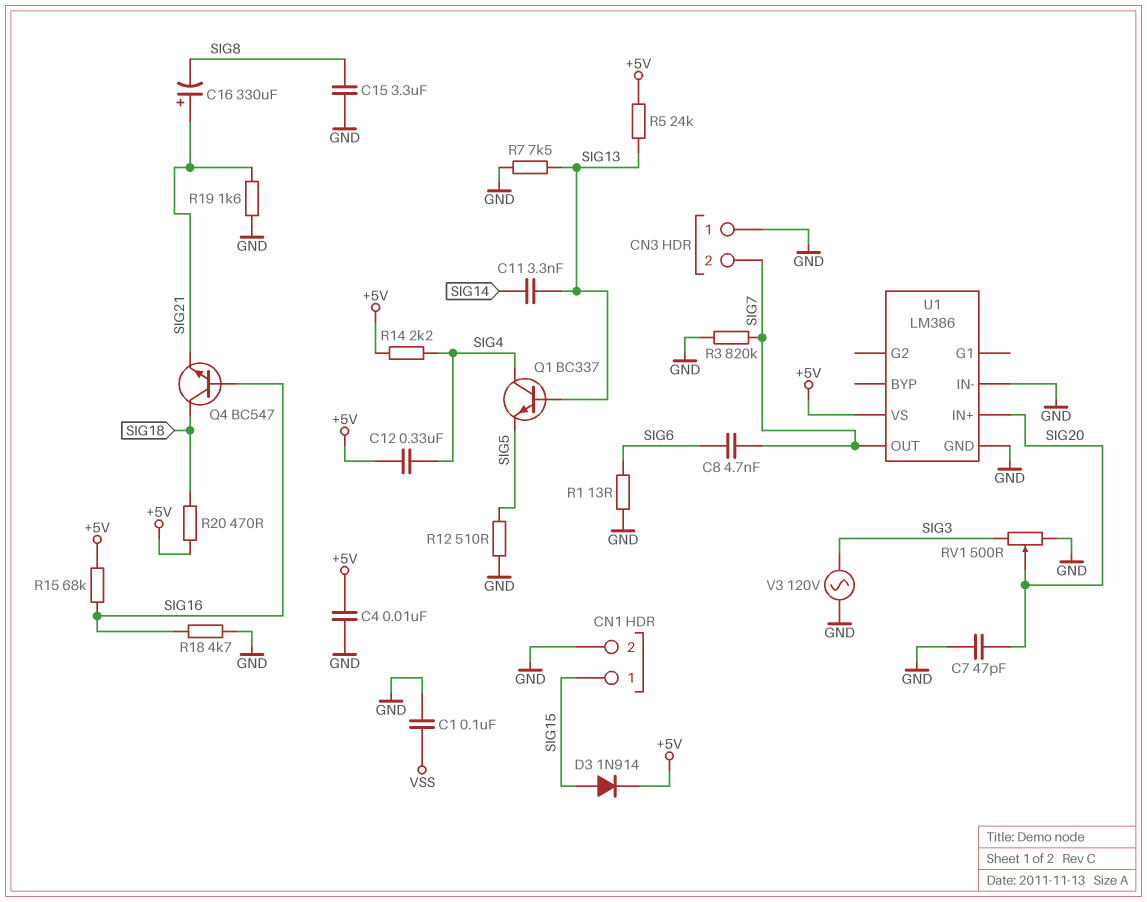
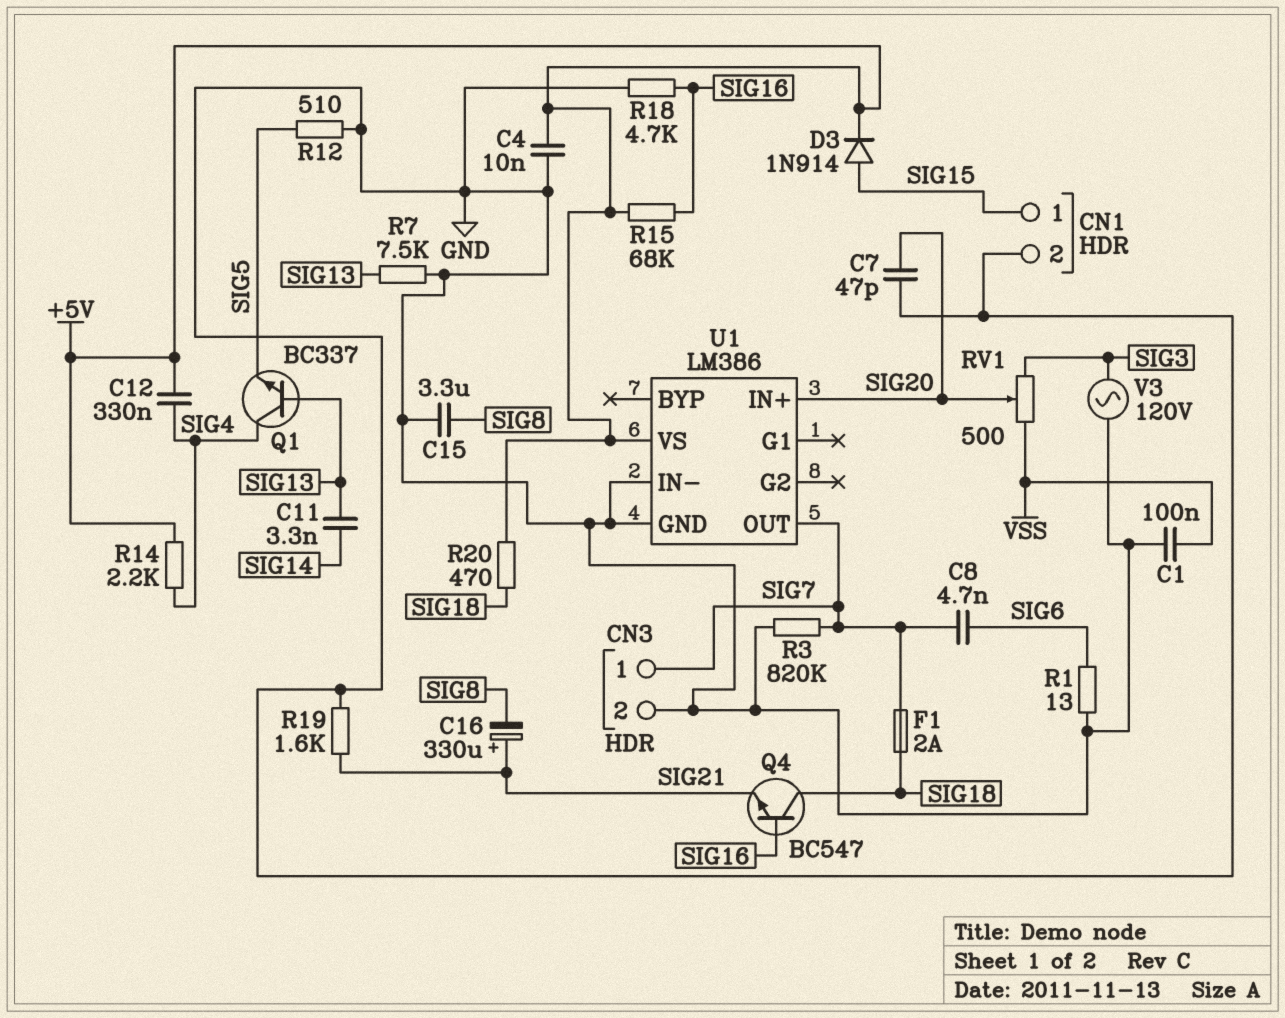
CN3 pin 1: GND -> SIG7
CN3 pin 2: SIG7 -> GND
F1: none -> 2A (SIG7, SIG18)
R5: 24k (+5V, SIG13) -> none
RV1: 500 (GND, SIG3, wiper SIG20) -> 500 (SIG3, VSS, wiper SIG20)

